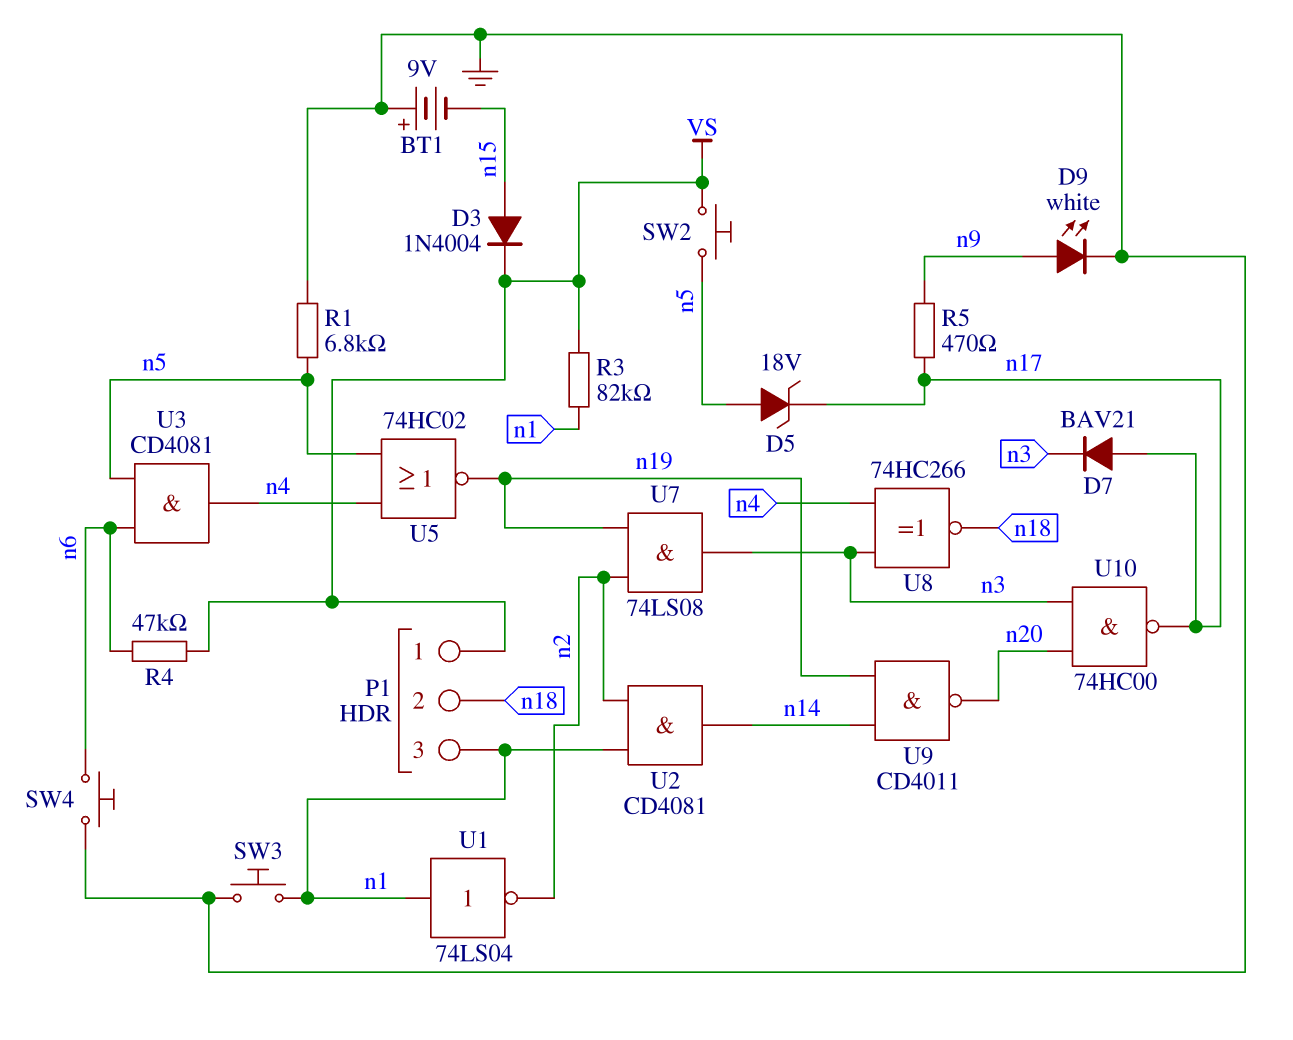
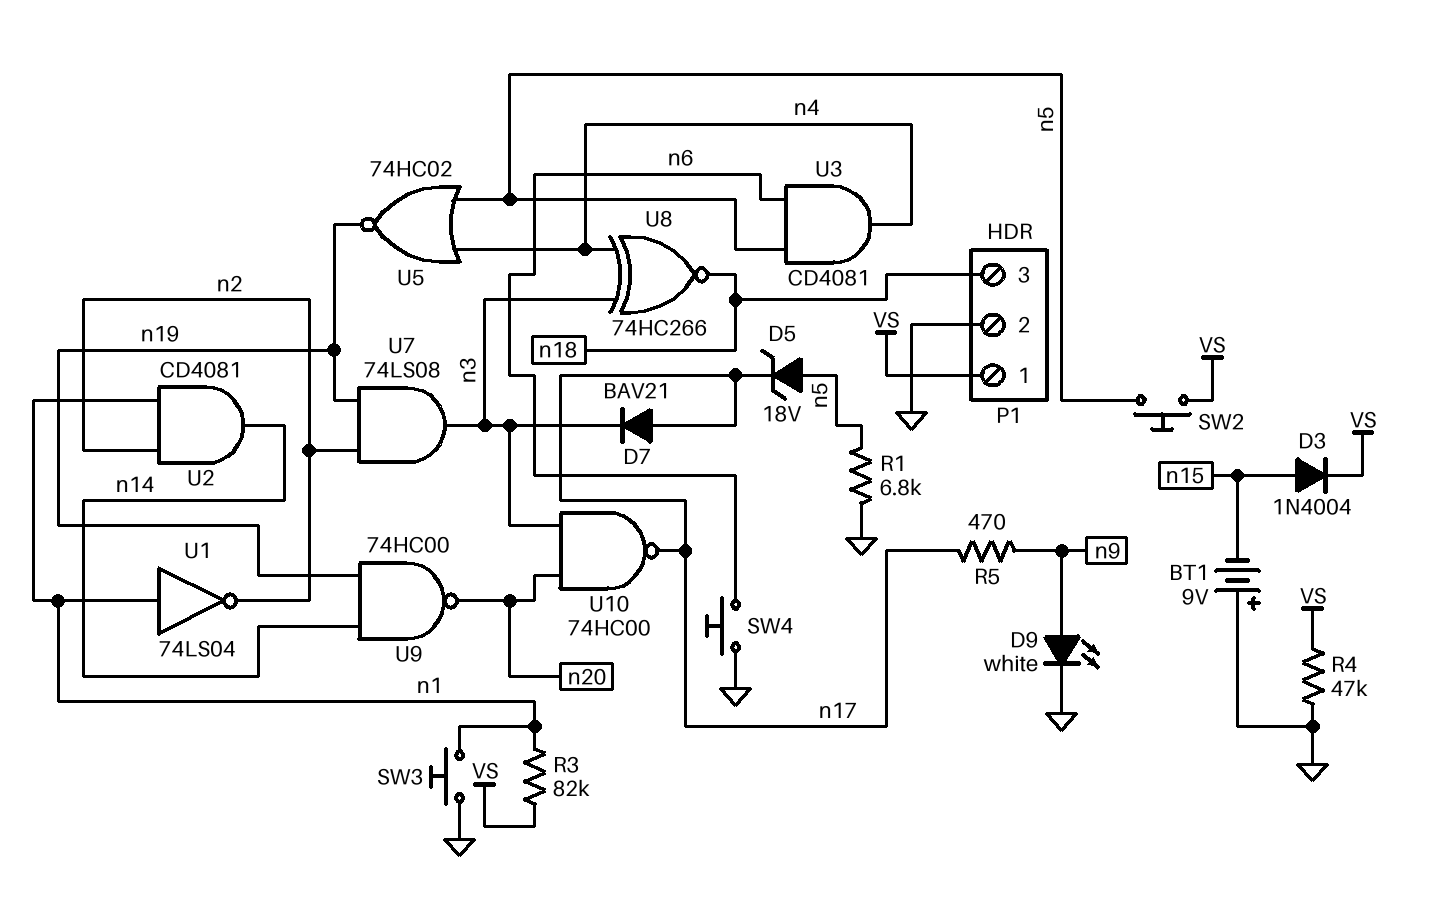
P1 pin 2: n18 -> GND
P1 pin 3: n1 -> n18
R4: 47k (VS, n6) -> 47k (GND, VS)
U9: NAND CD4011 (in n14, in n19, out n20) -> NAND 74HC00 (in n14, in n19, out n20)

